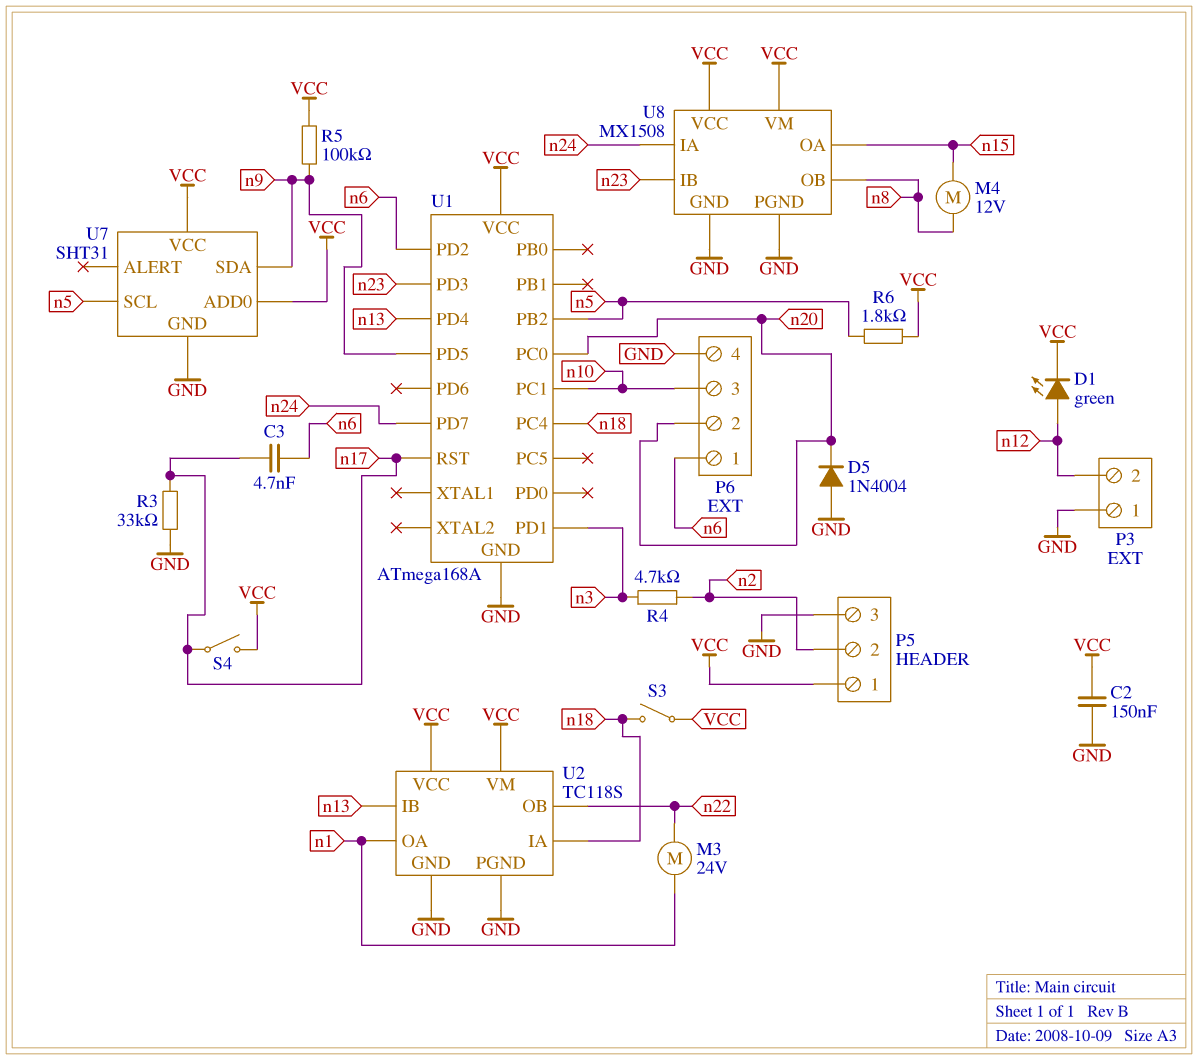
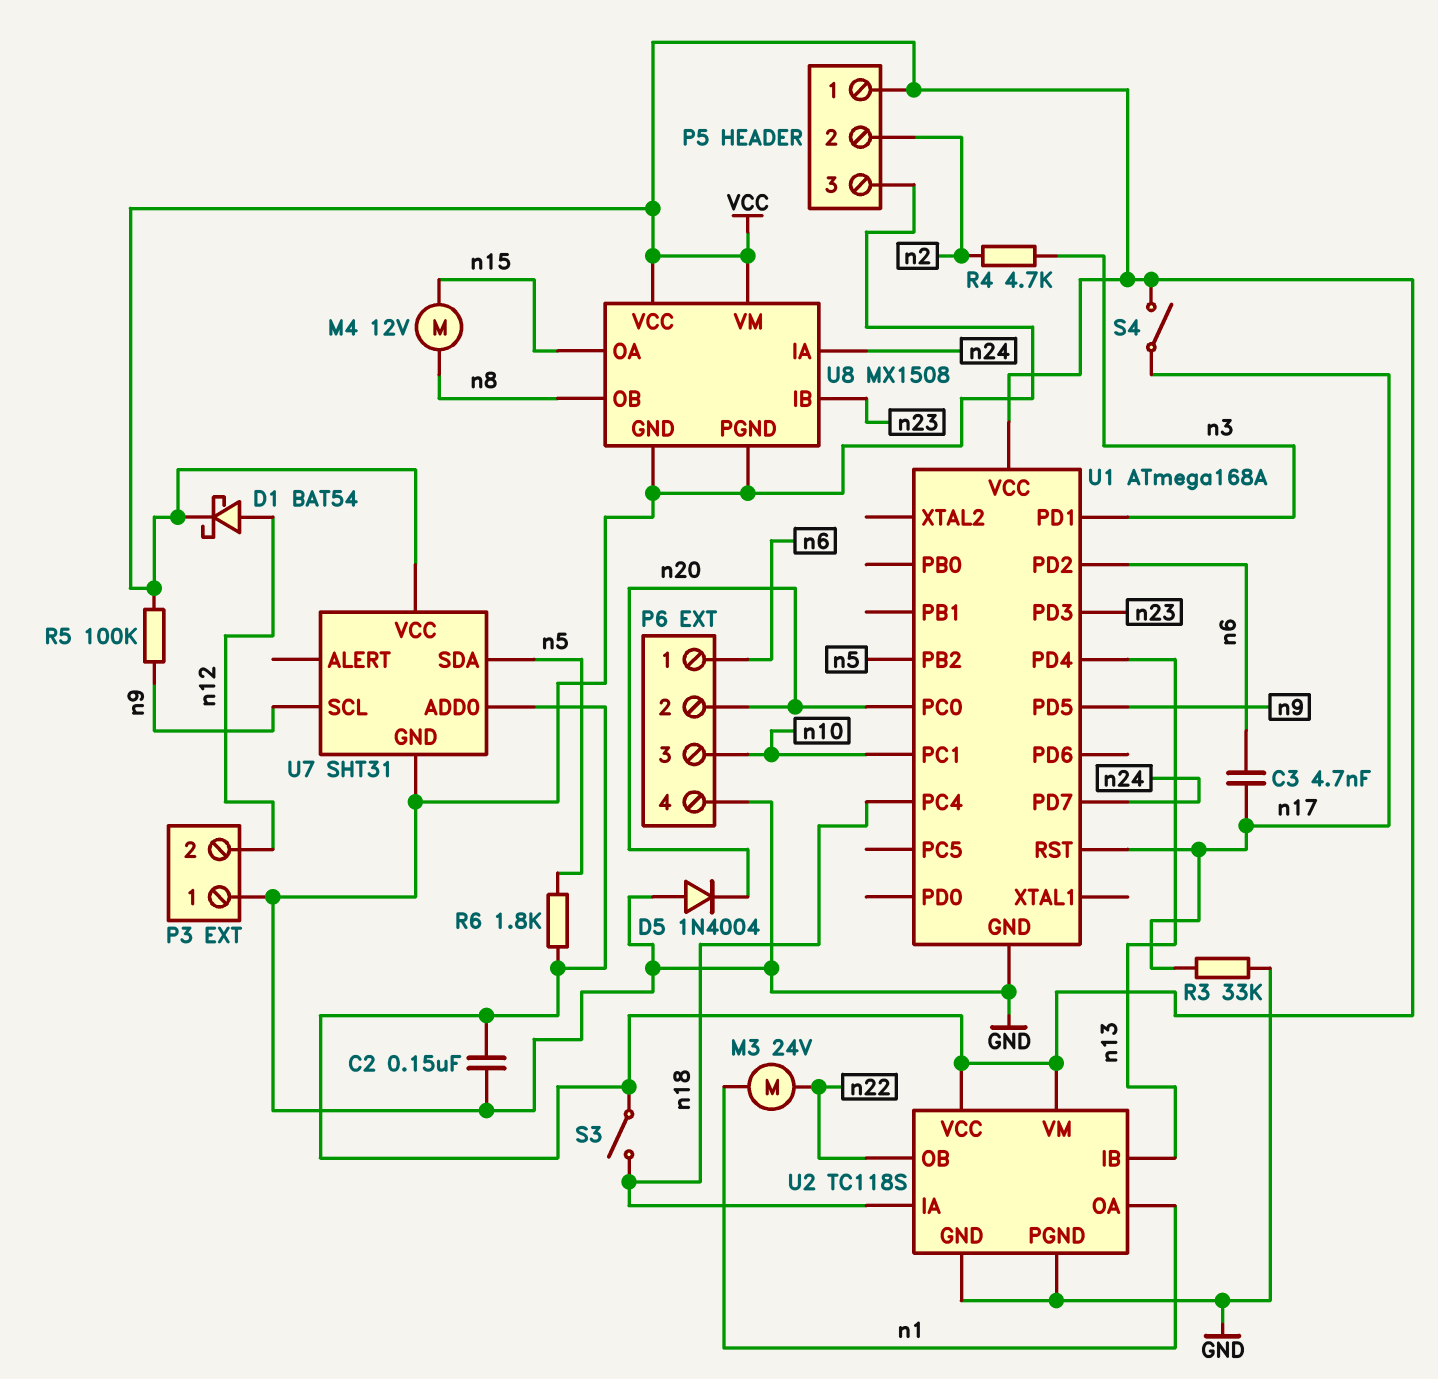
D1: LED green (A n12, K VCC) -> schottky BAT54 (A n12, K VCC)
U7 pin SCL: n5 -> n9
U7 pin SDA: n9 -> n5

